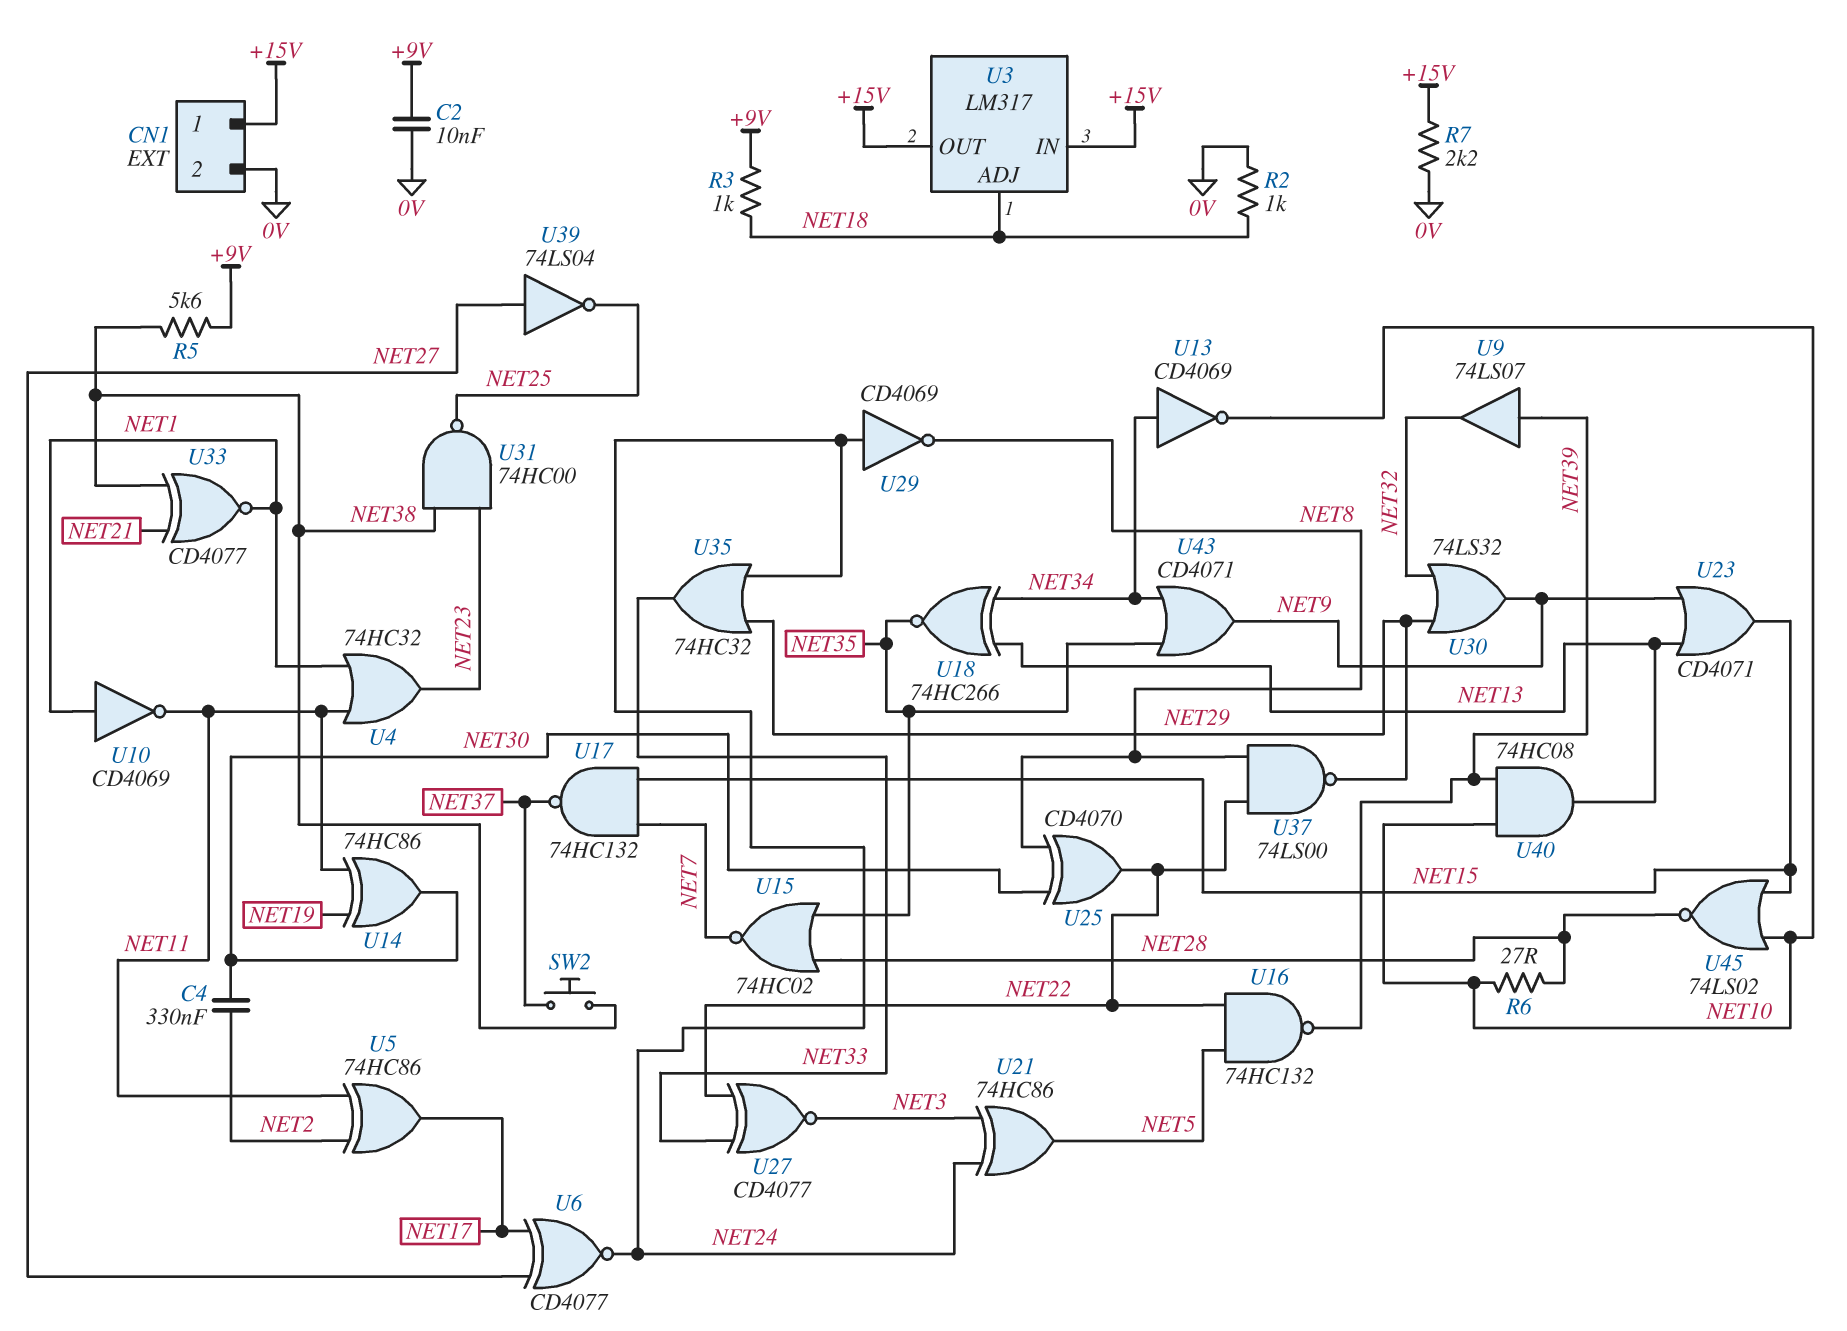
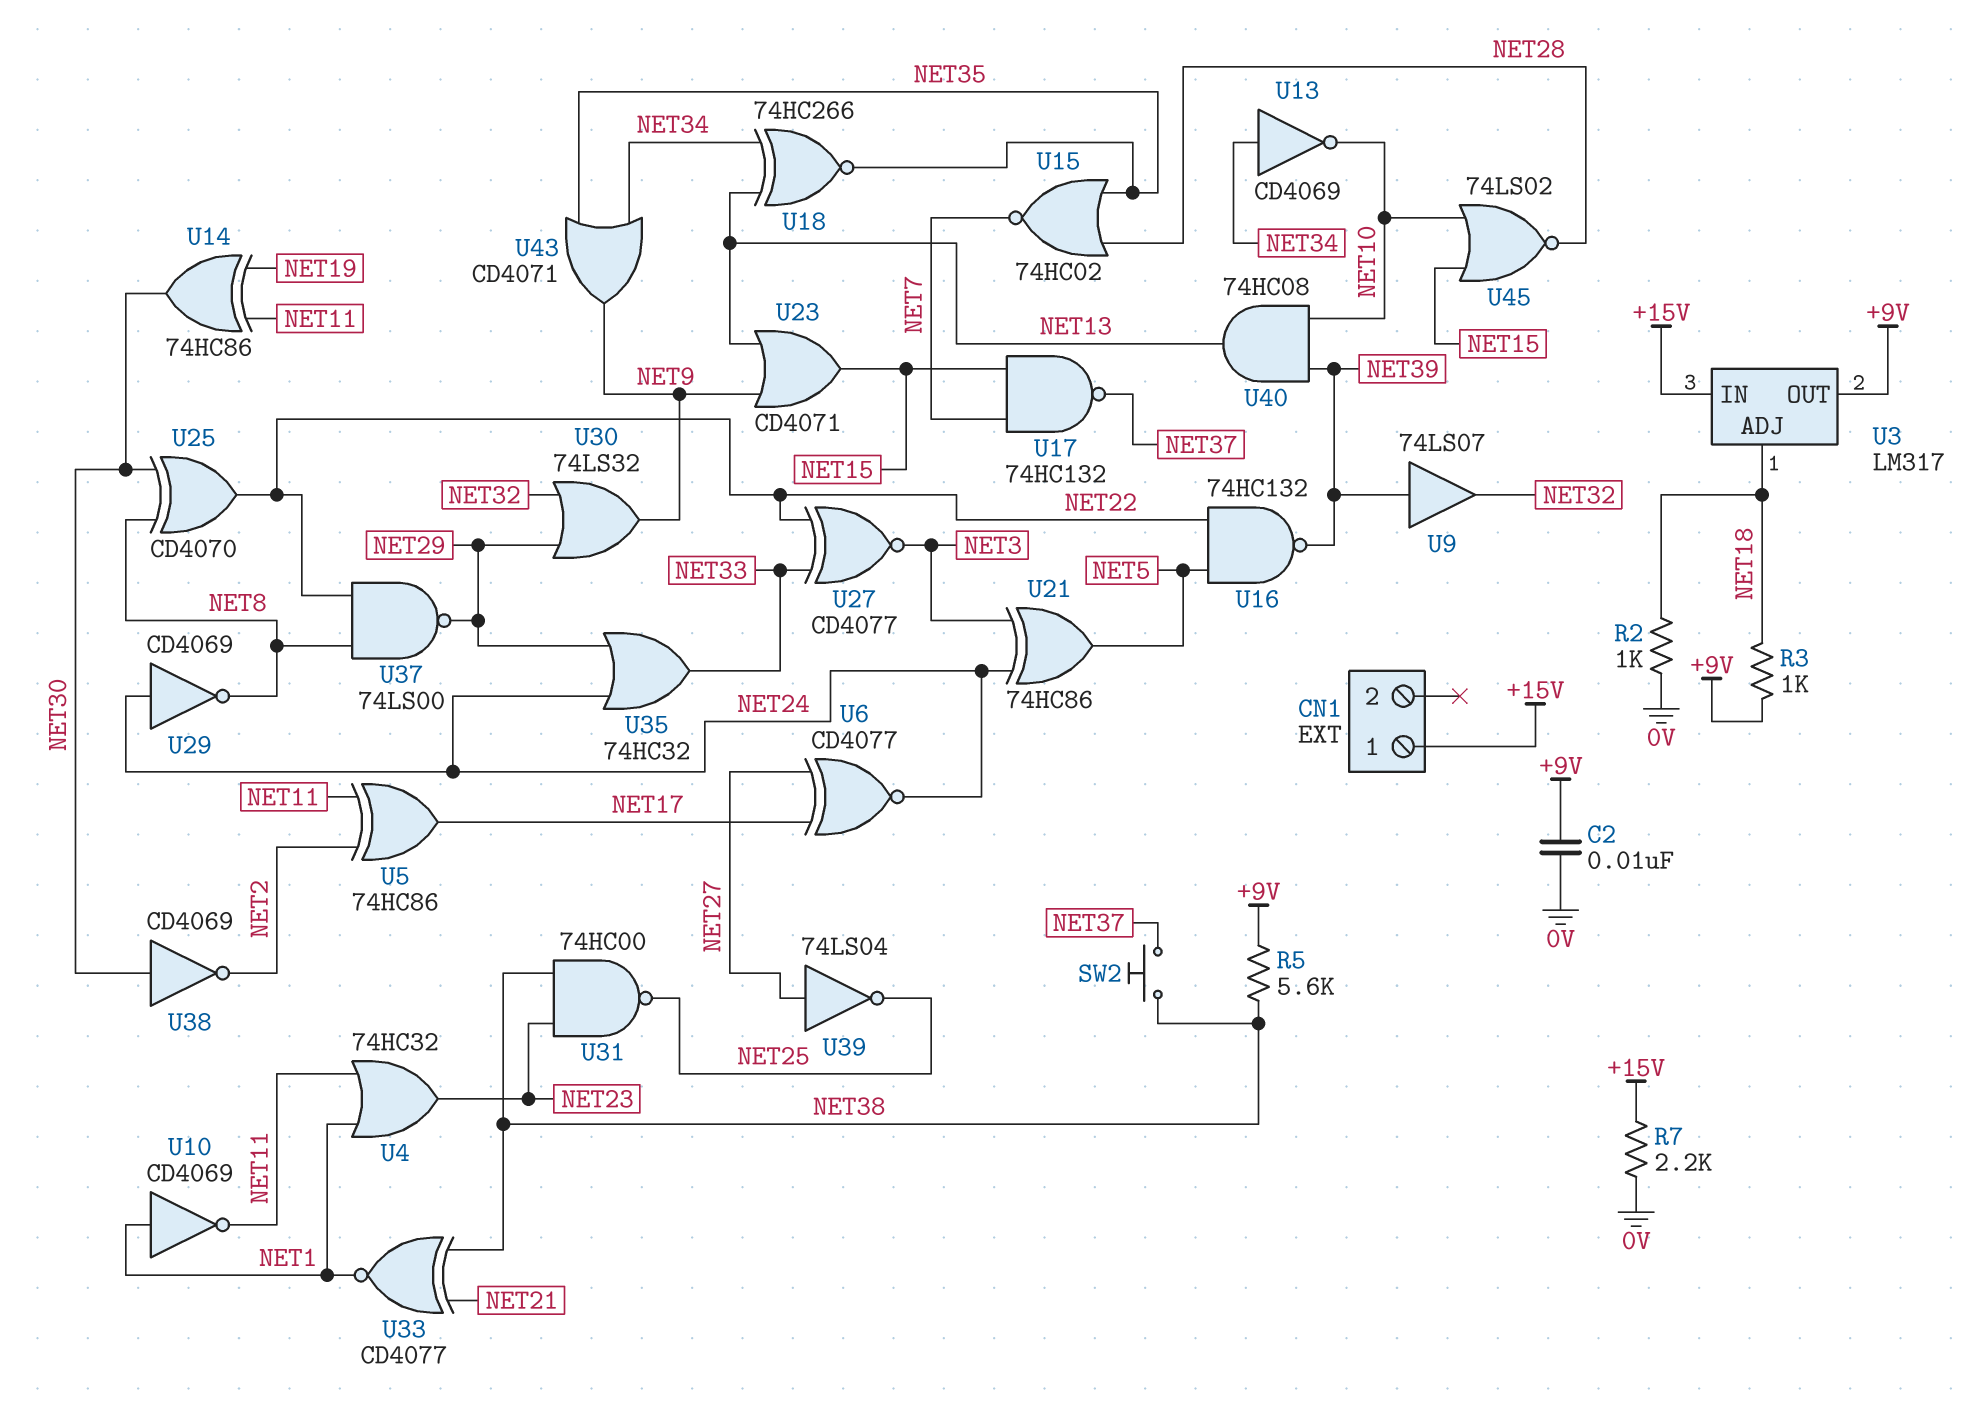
C4: 330nF (NET2, NET30) -> none
CN1 pin 2: 0V -> none
R6: 27 (NET10, NET28) -> none
U3 pin OUT: +15V -> +9V
U38: none -> NOT CD4069 (in NET30, out NET2)

